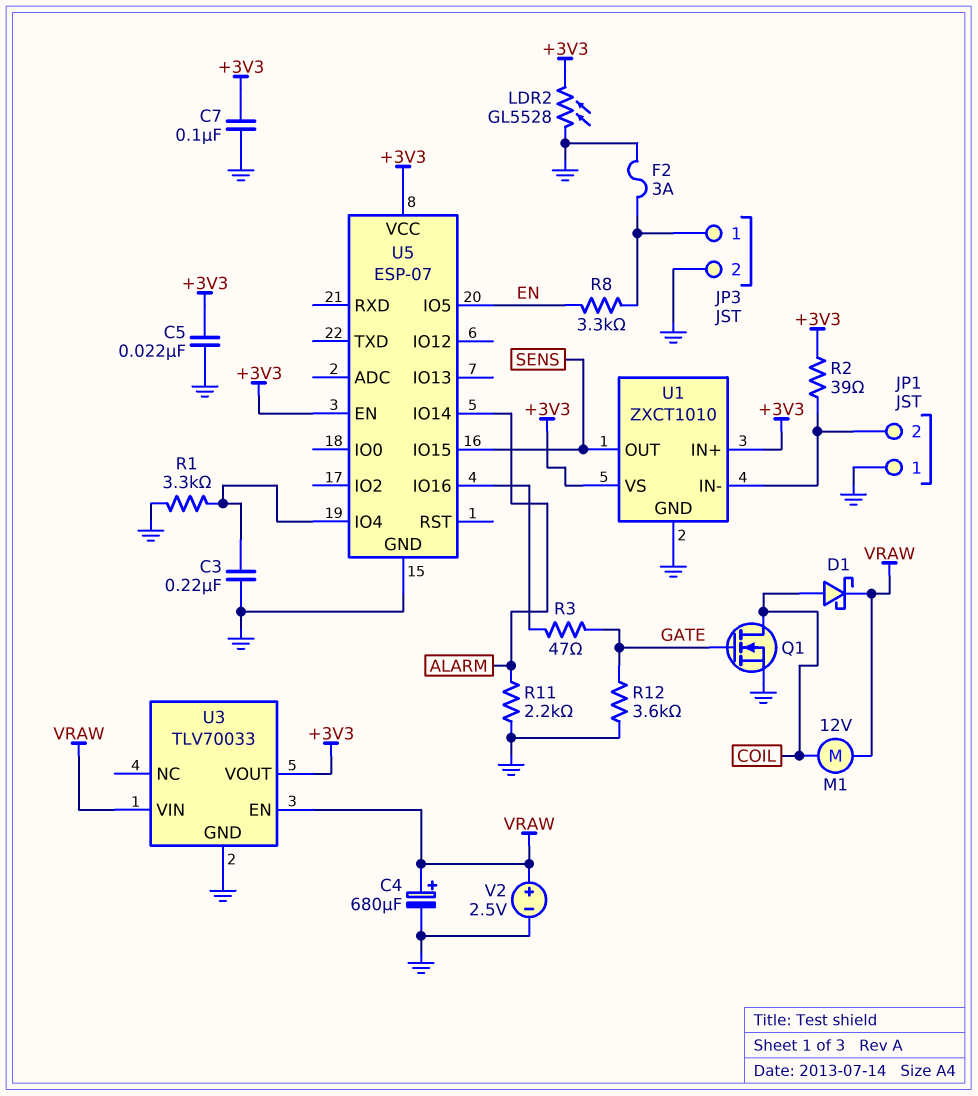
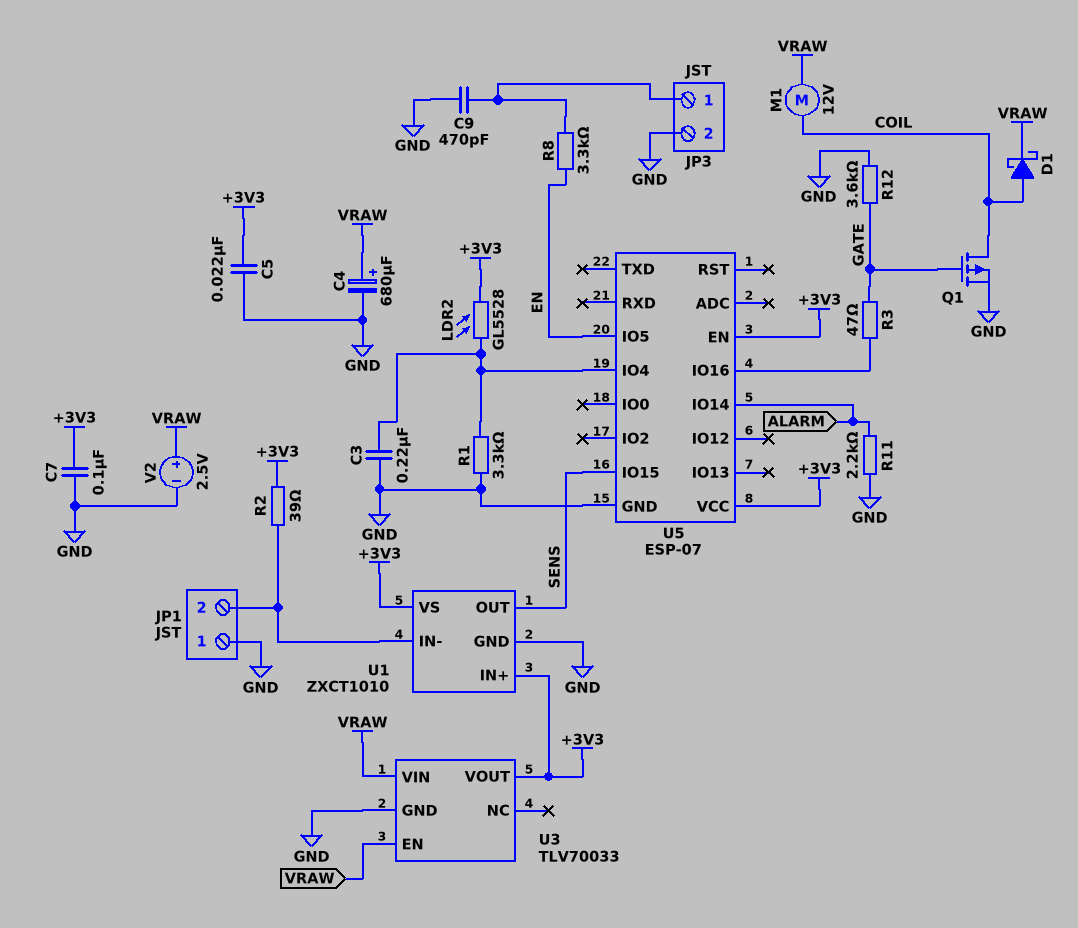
C9: none -> 470pF (GND, JP3/1)
F2: 3A (GND, JP3/1) -> none
LDR2: GL5528 (+3V3, GND) -> GL5528 (+3V3, U5/IO4)
Q1: NMOS (G GATE, D COIL, S GND) -> PMOS (G GATE, D COIL, S GND)

